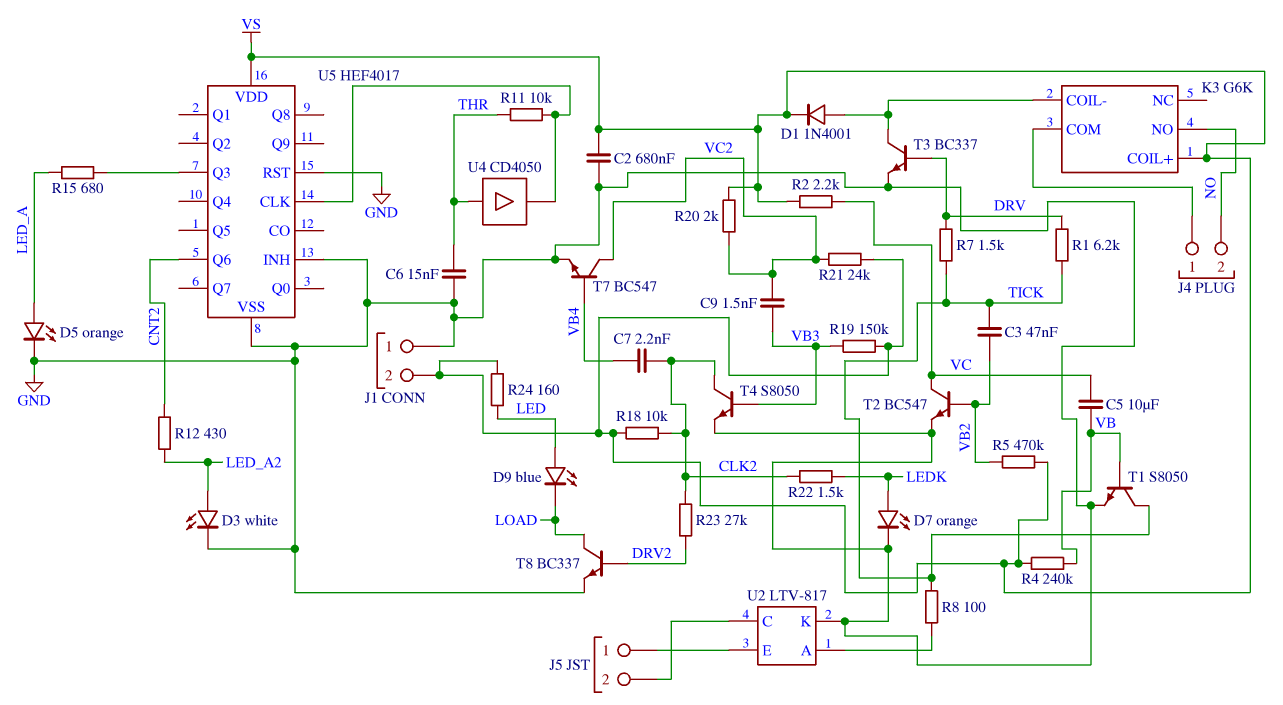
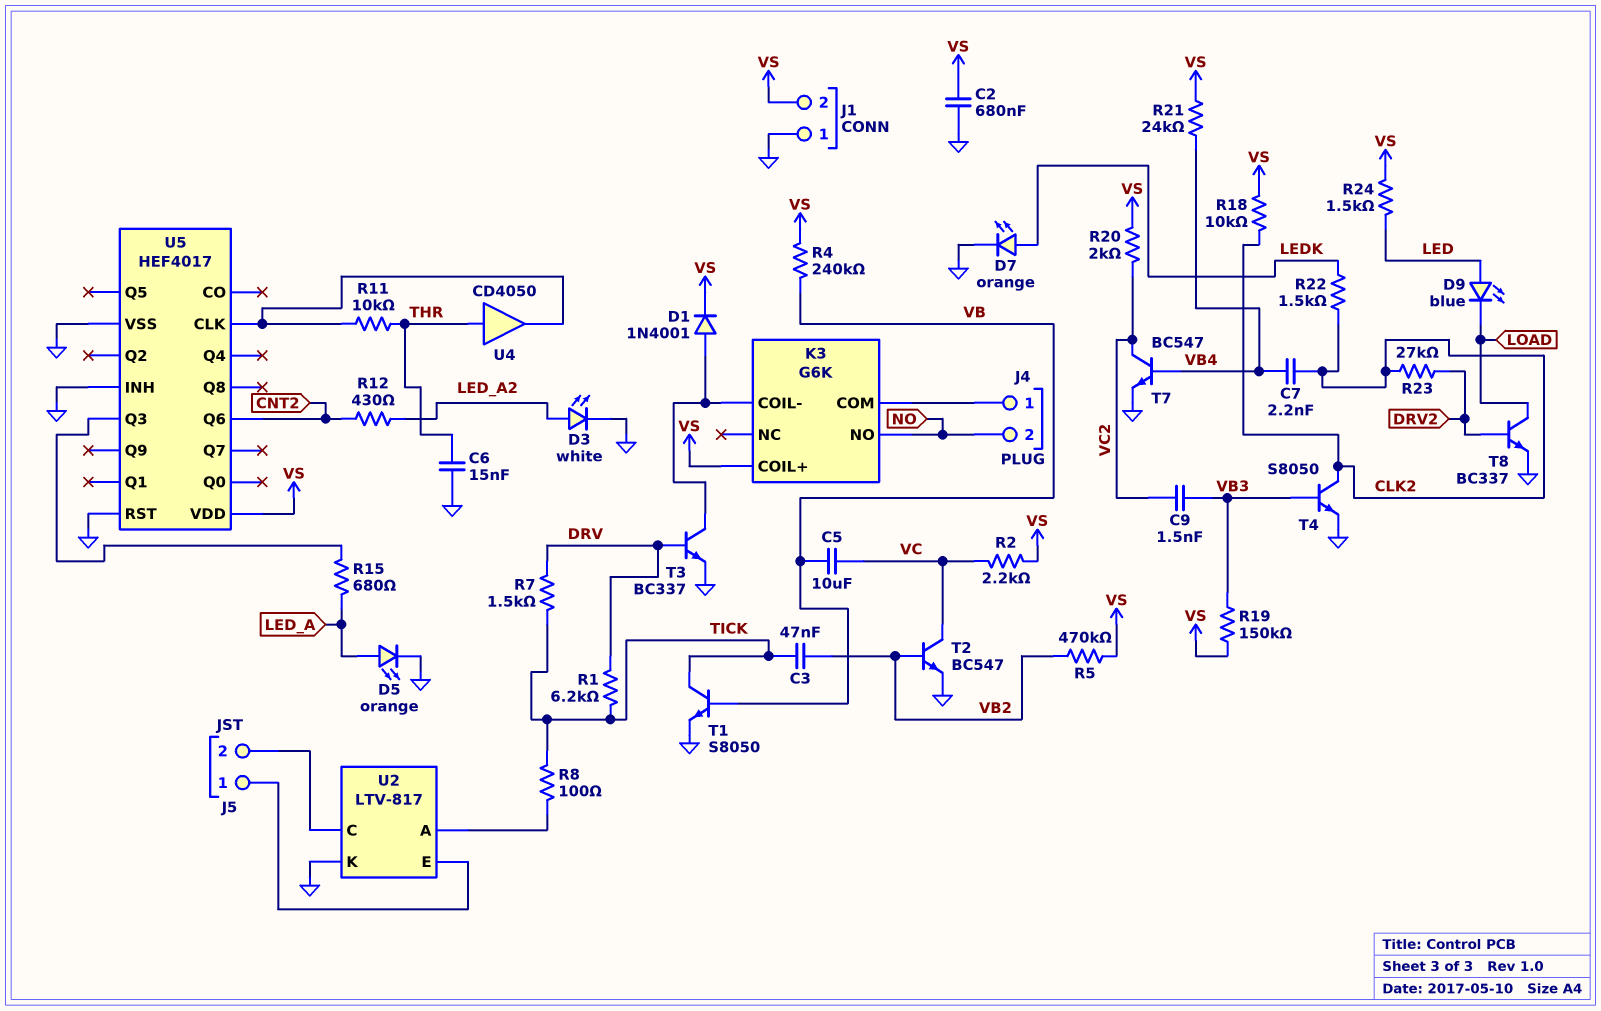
R21: 24k (VC2, VS) -> 24k (VB4, VS)
R24: 160 (LED, VS) -> 1.5k (LED, VS)

